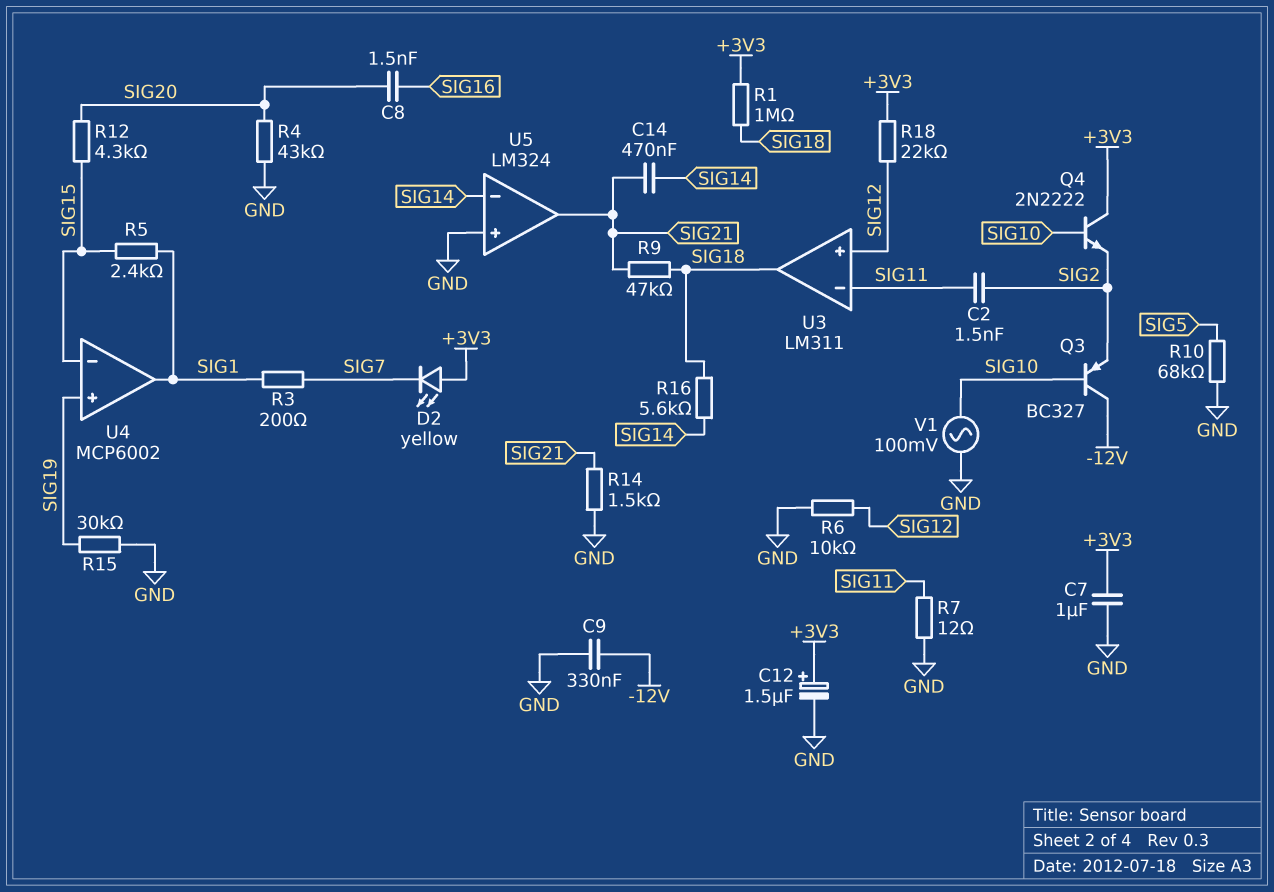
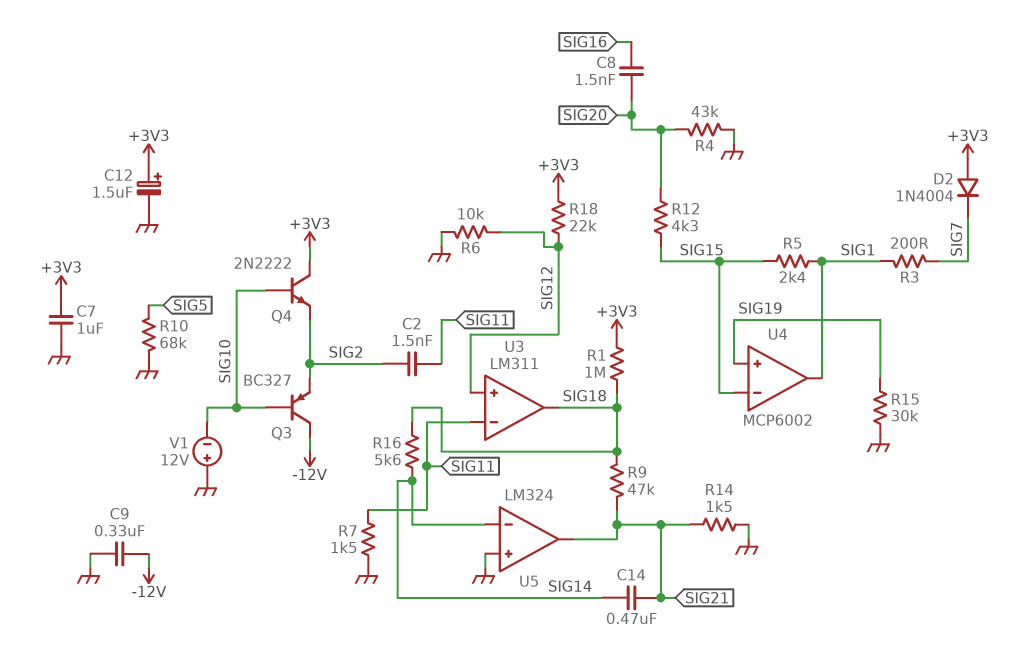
D2: LED yellow (A +3V3, K SIG7) -> diode 1N4004 (A +3V3, K SIG7)
R7: 12 (GND, SIG11) -> 1.5k (GND, SIG11)
V1: AC 100mV (GND, SIG10) -> 12V (plus GND, minus SIG10)

